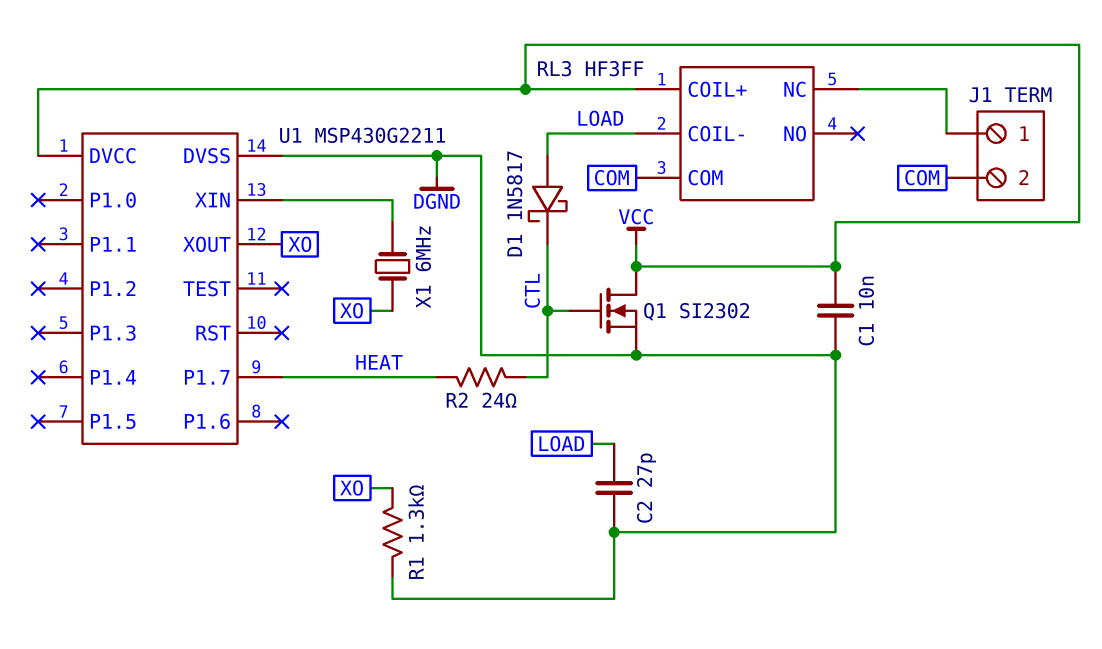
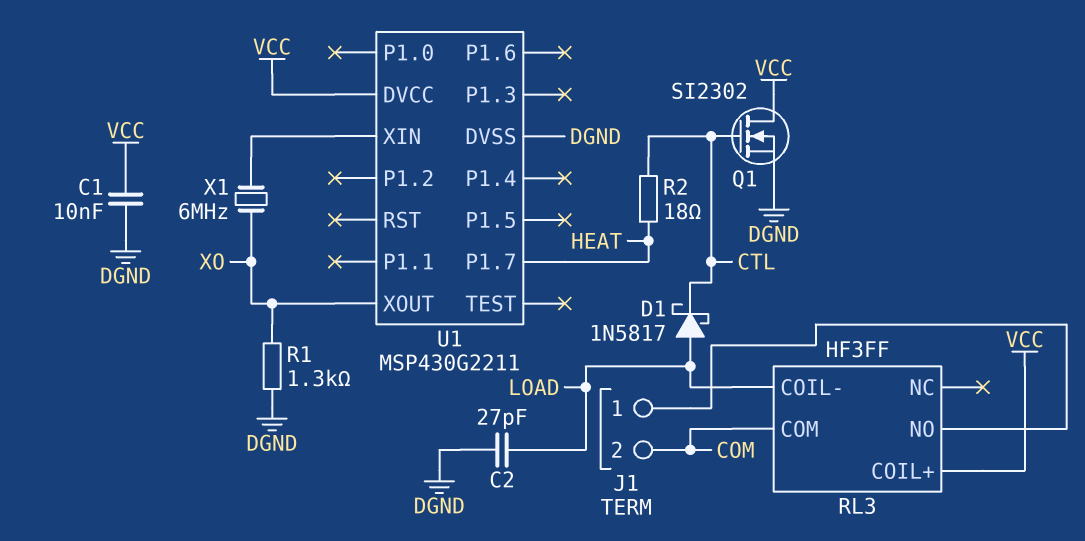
R2: 24 (CTL, HEAT) -> 18 (CTL, HEAT)
RL3 pin NC: J1/1 -> none
RL3 pin NO: none -> J1/1

